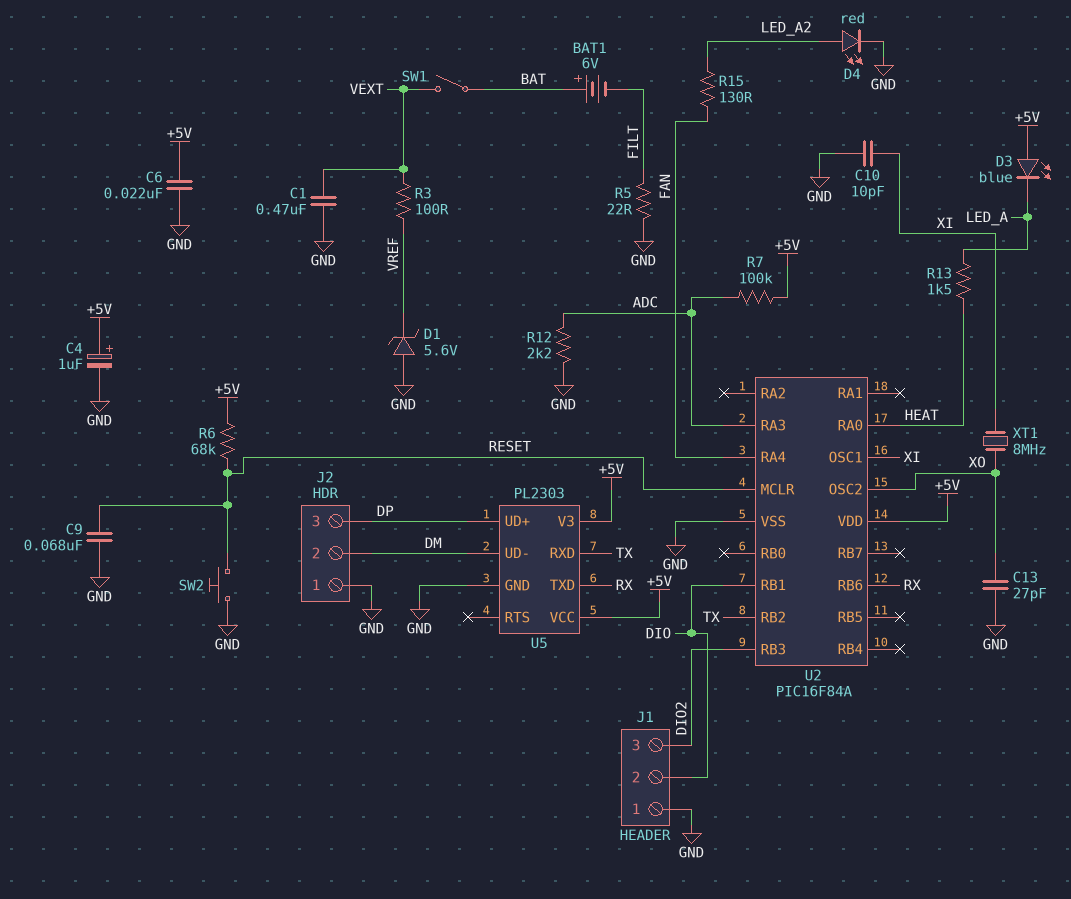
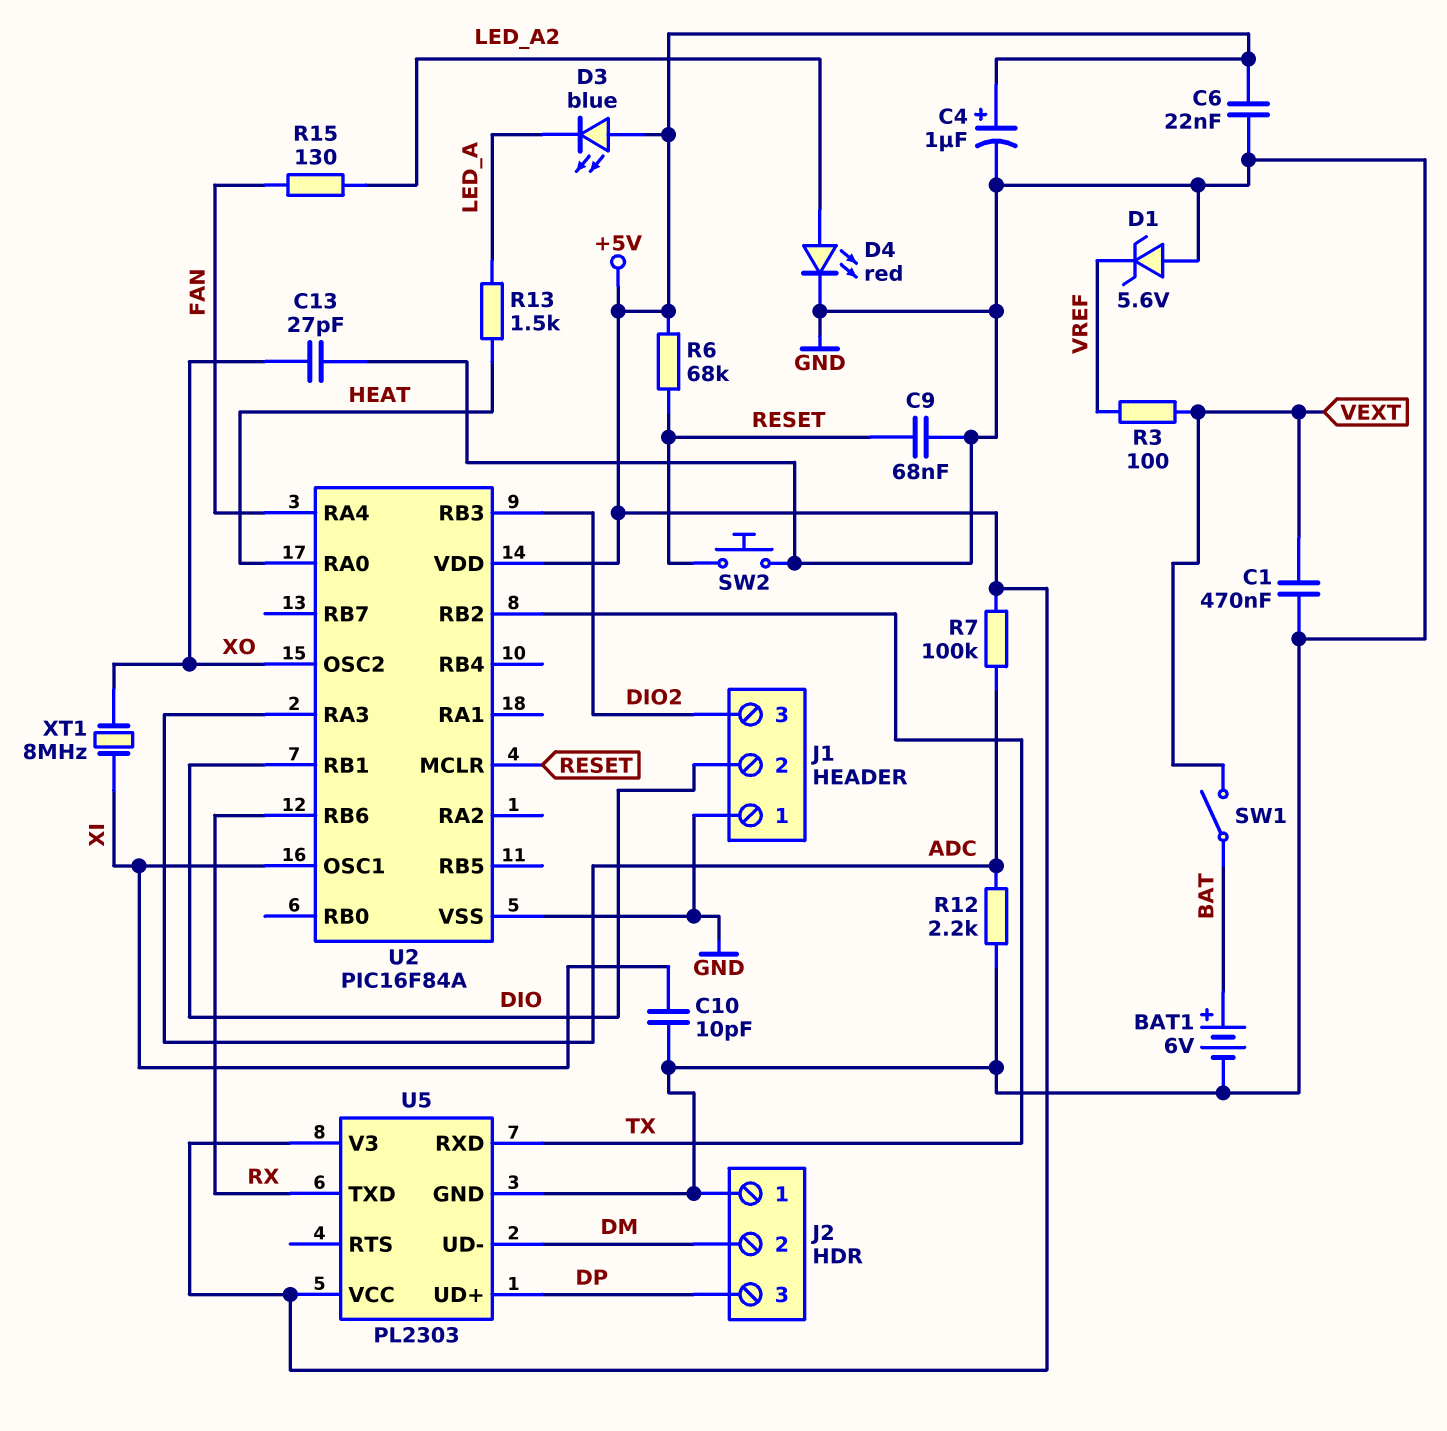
BAT1: 6V (plus BAT, minus FILT) -> 6V (plus BAT, minus GND)
R5: 22 (FILT, GND) -> none

